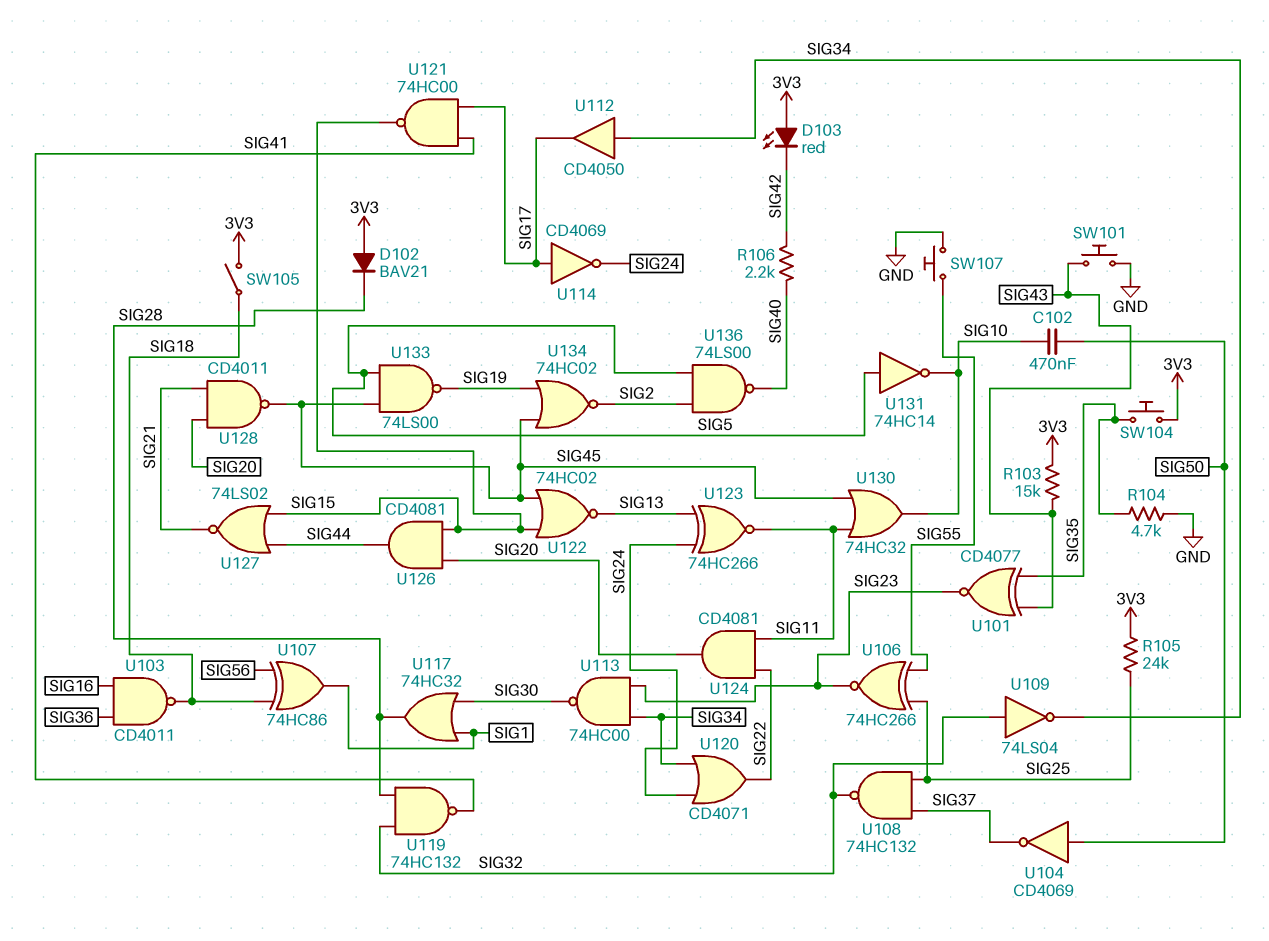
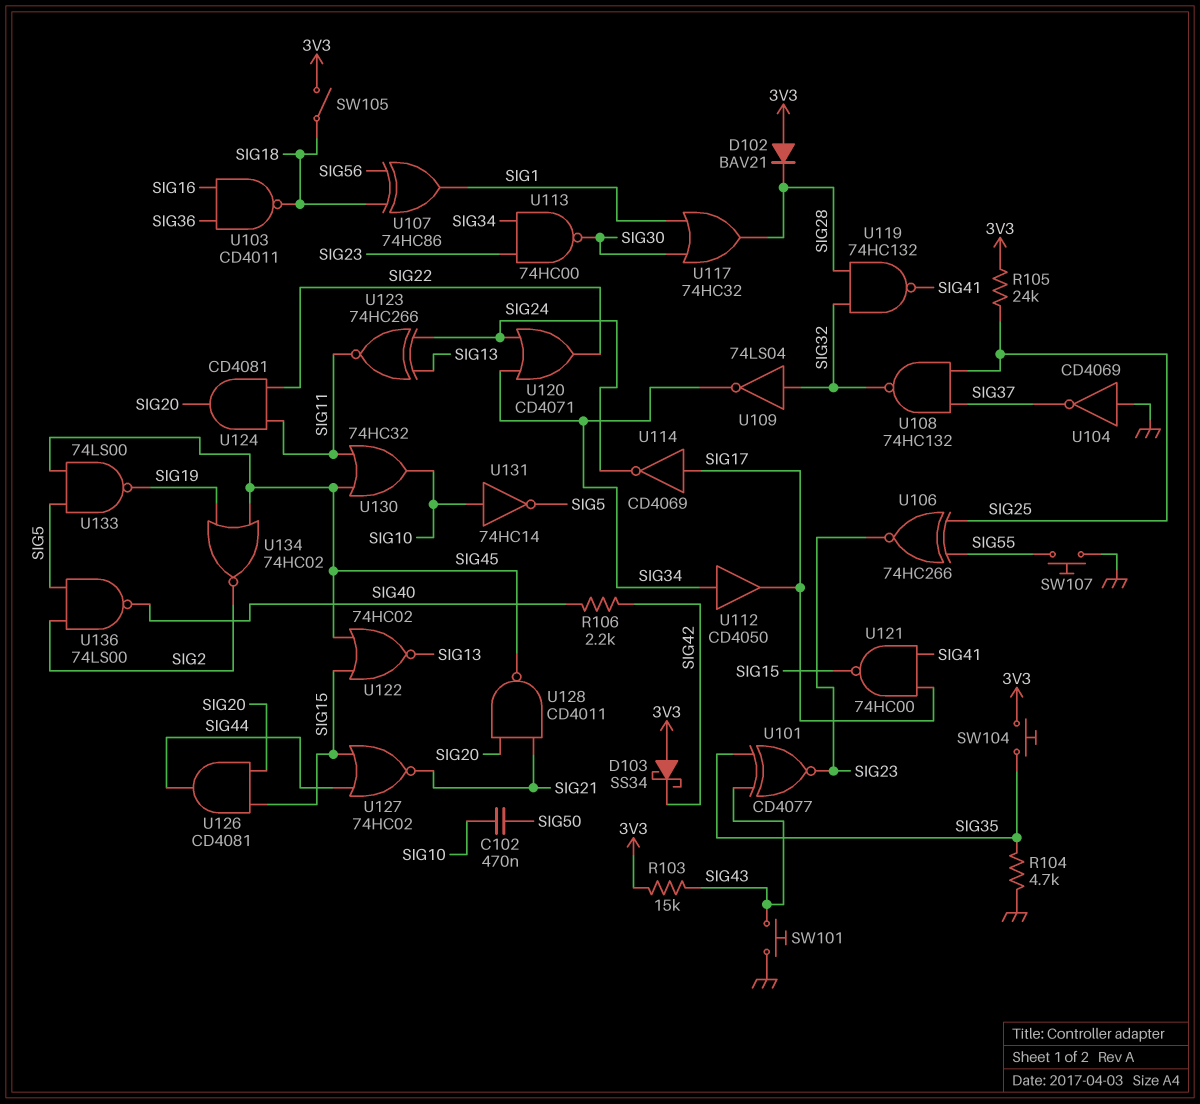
D103: LED red (A 3V3, K SIG42) -> schottky SS34 (A 3V3, K SIG42)
U104: NOT CD4069 (in SIG50, out SIG37) -> NOT CD4069 (in GND, out SIG37)
U127: NOR 74LS02 (in SIG15, in SIG44, out SIG21) -> NOR 74HC02 (in SIG15, in SIG44, out SIG21)
U131: NOT 74HC14 (in SIG5, out SIG10) -> NOT 74HC14 (in SIG10, out SIG5)

